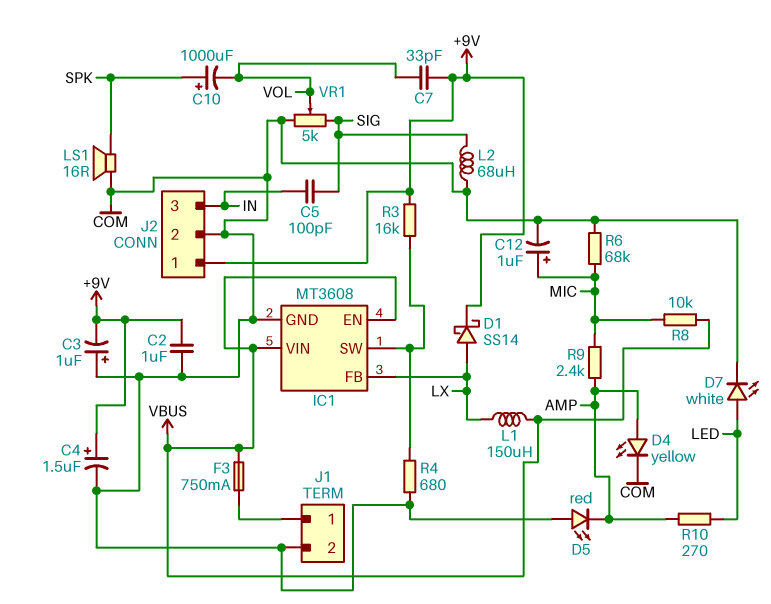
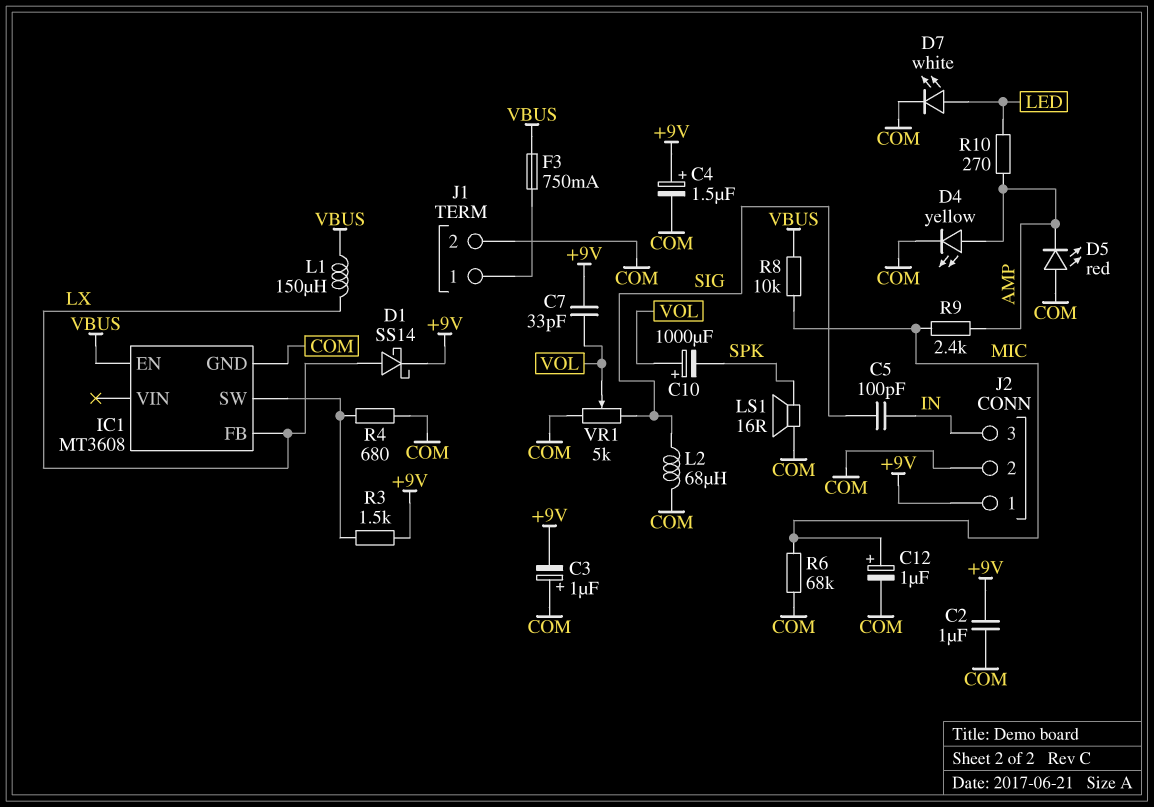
C10: 1000uF (plus SPK, minus VOL) -> 1000uF (plus VOL, minus SPK)
IC1 pin VIN: VBUS -> none
R3: 16k (+9V, IC1/SW) -> 1.5k (+9V, IC1/SW)

